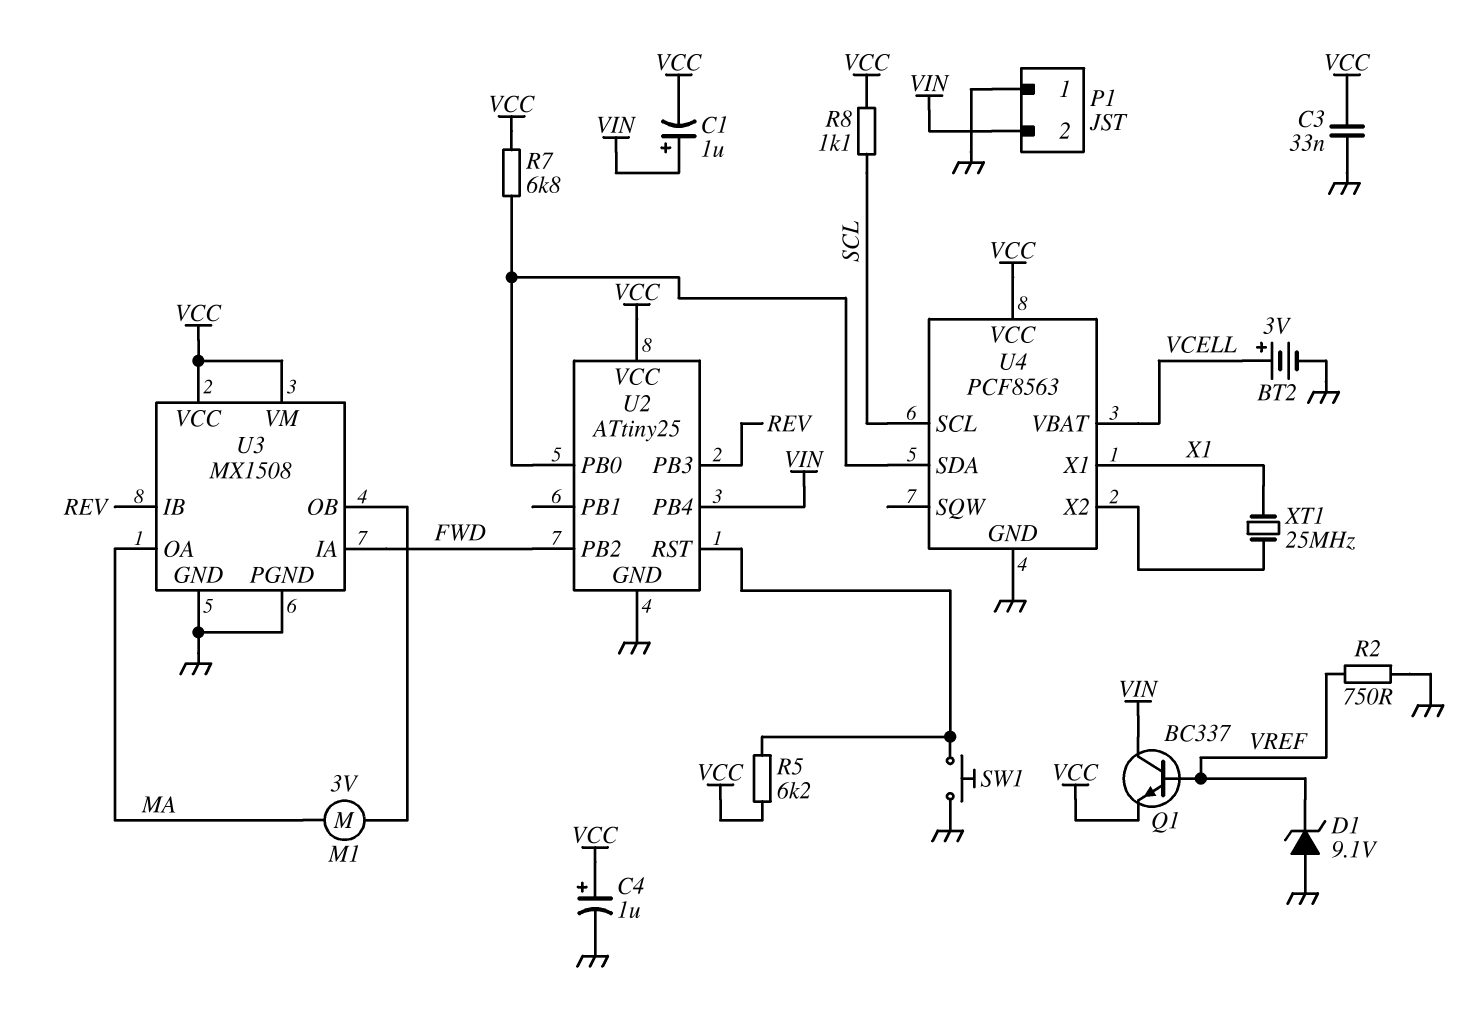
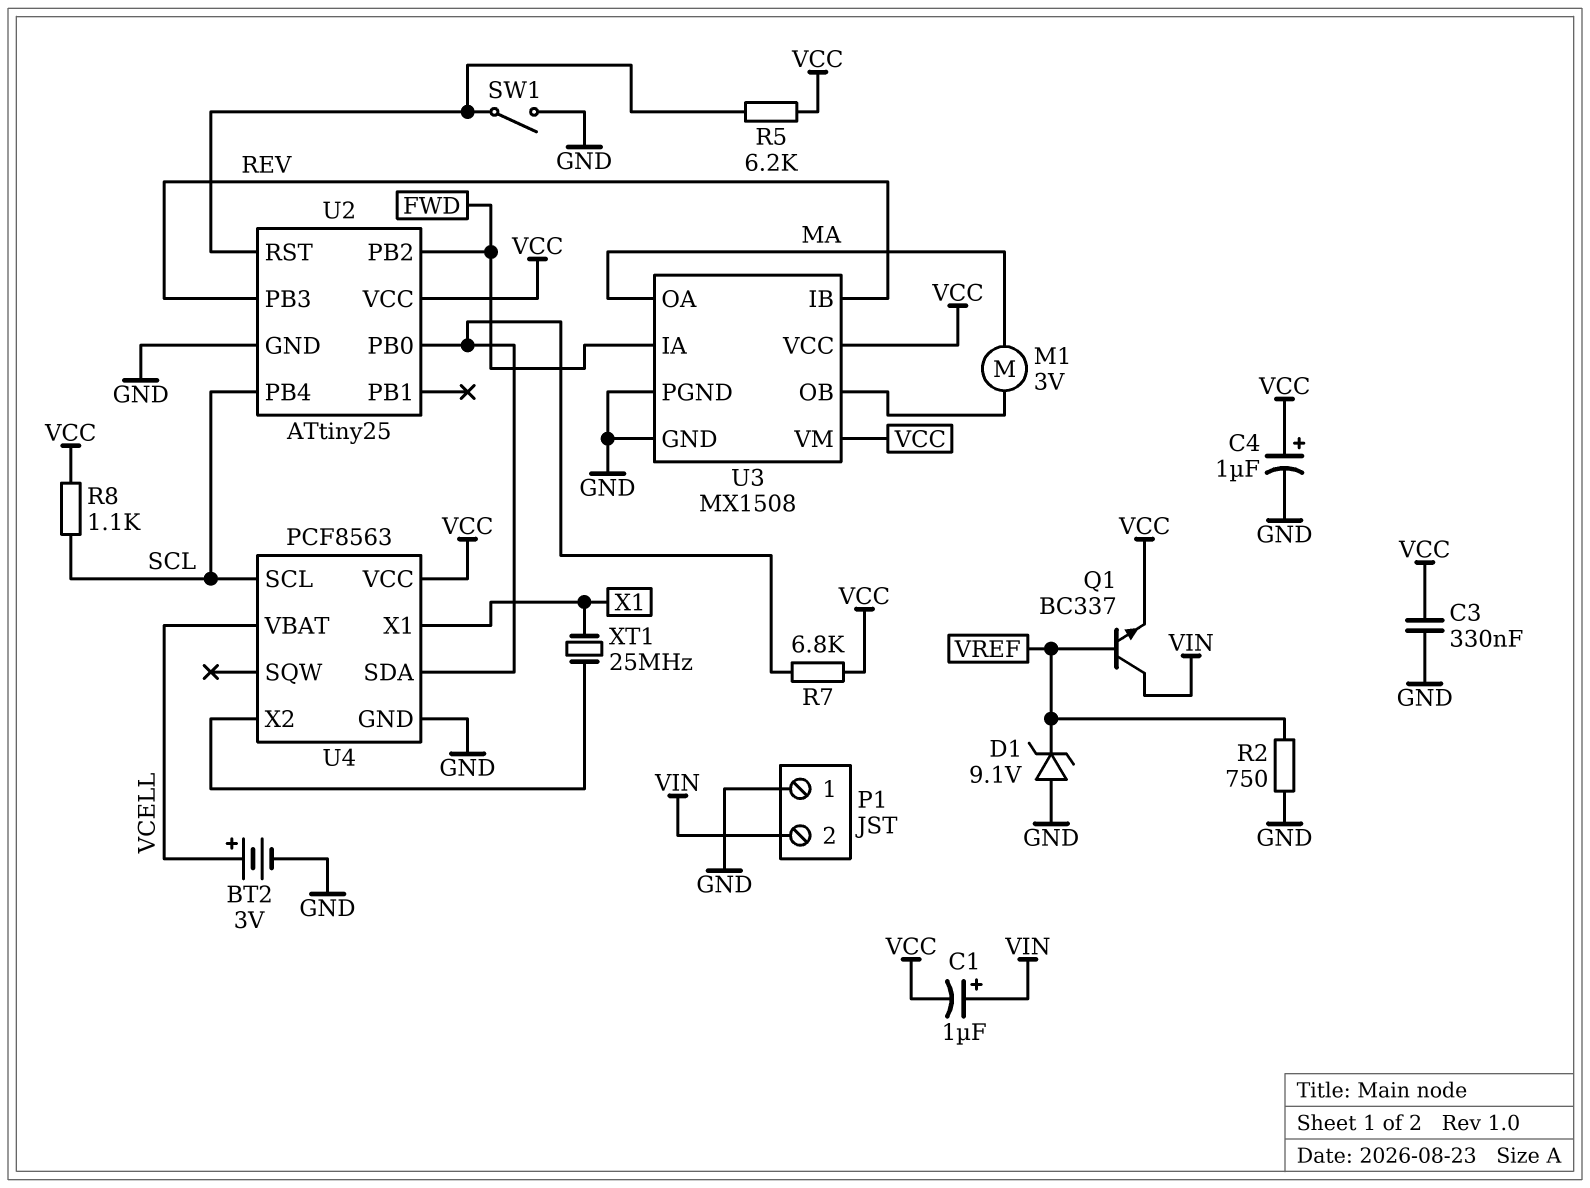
C3: 33nF (GND, VCC) -> 330nF (GND, VCC)
SW1: button (GND, U2/RST) -> switch (GND, U2/RST)
U2 pin PB4: VIN -> SCL

